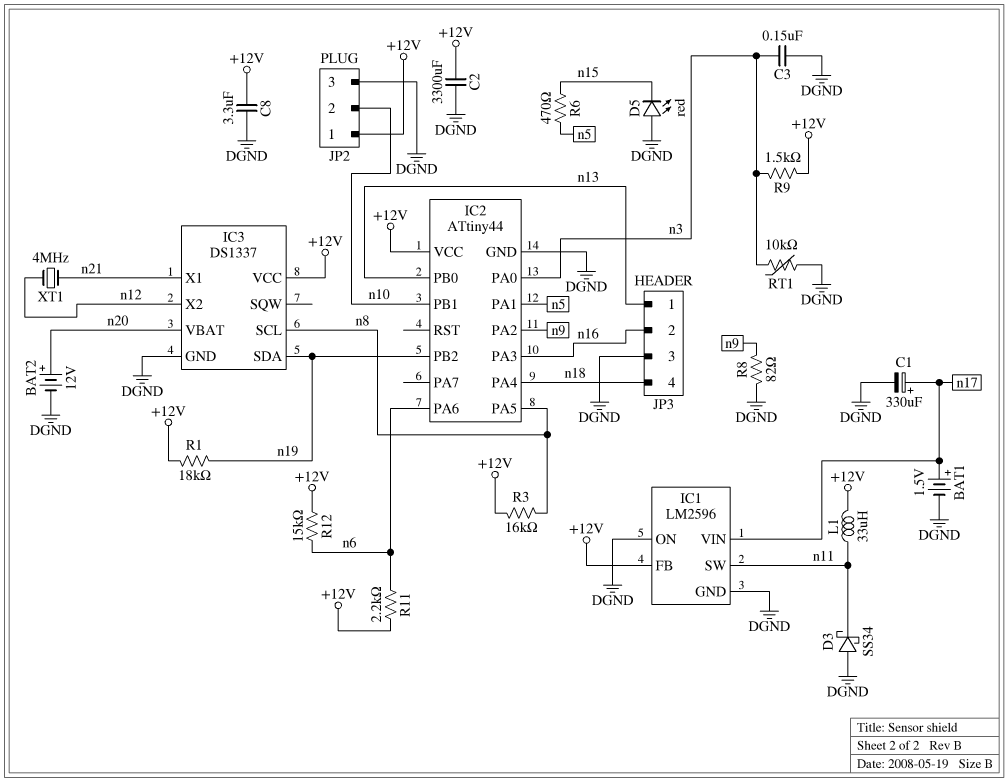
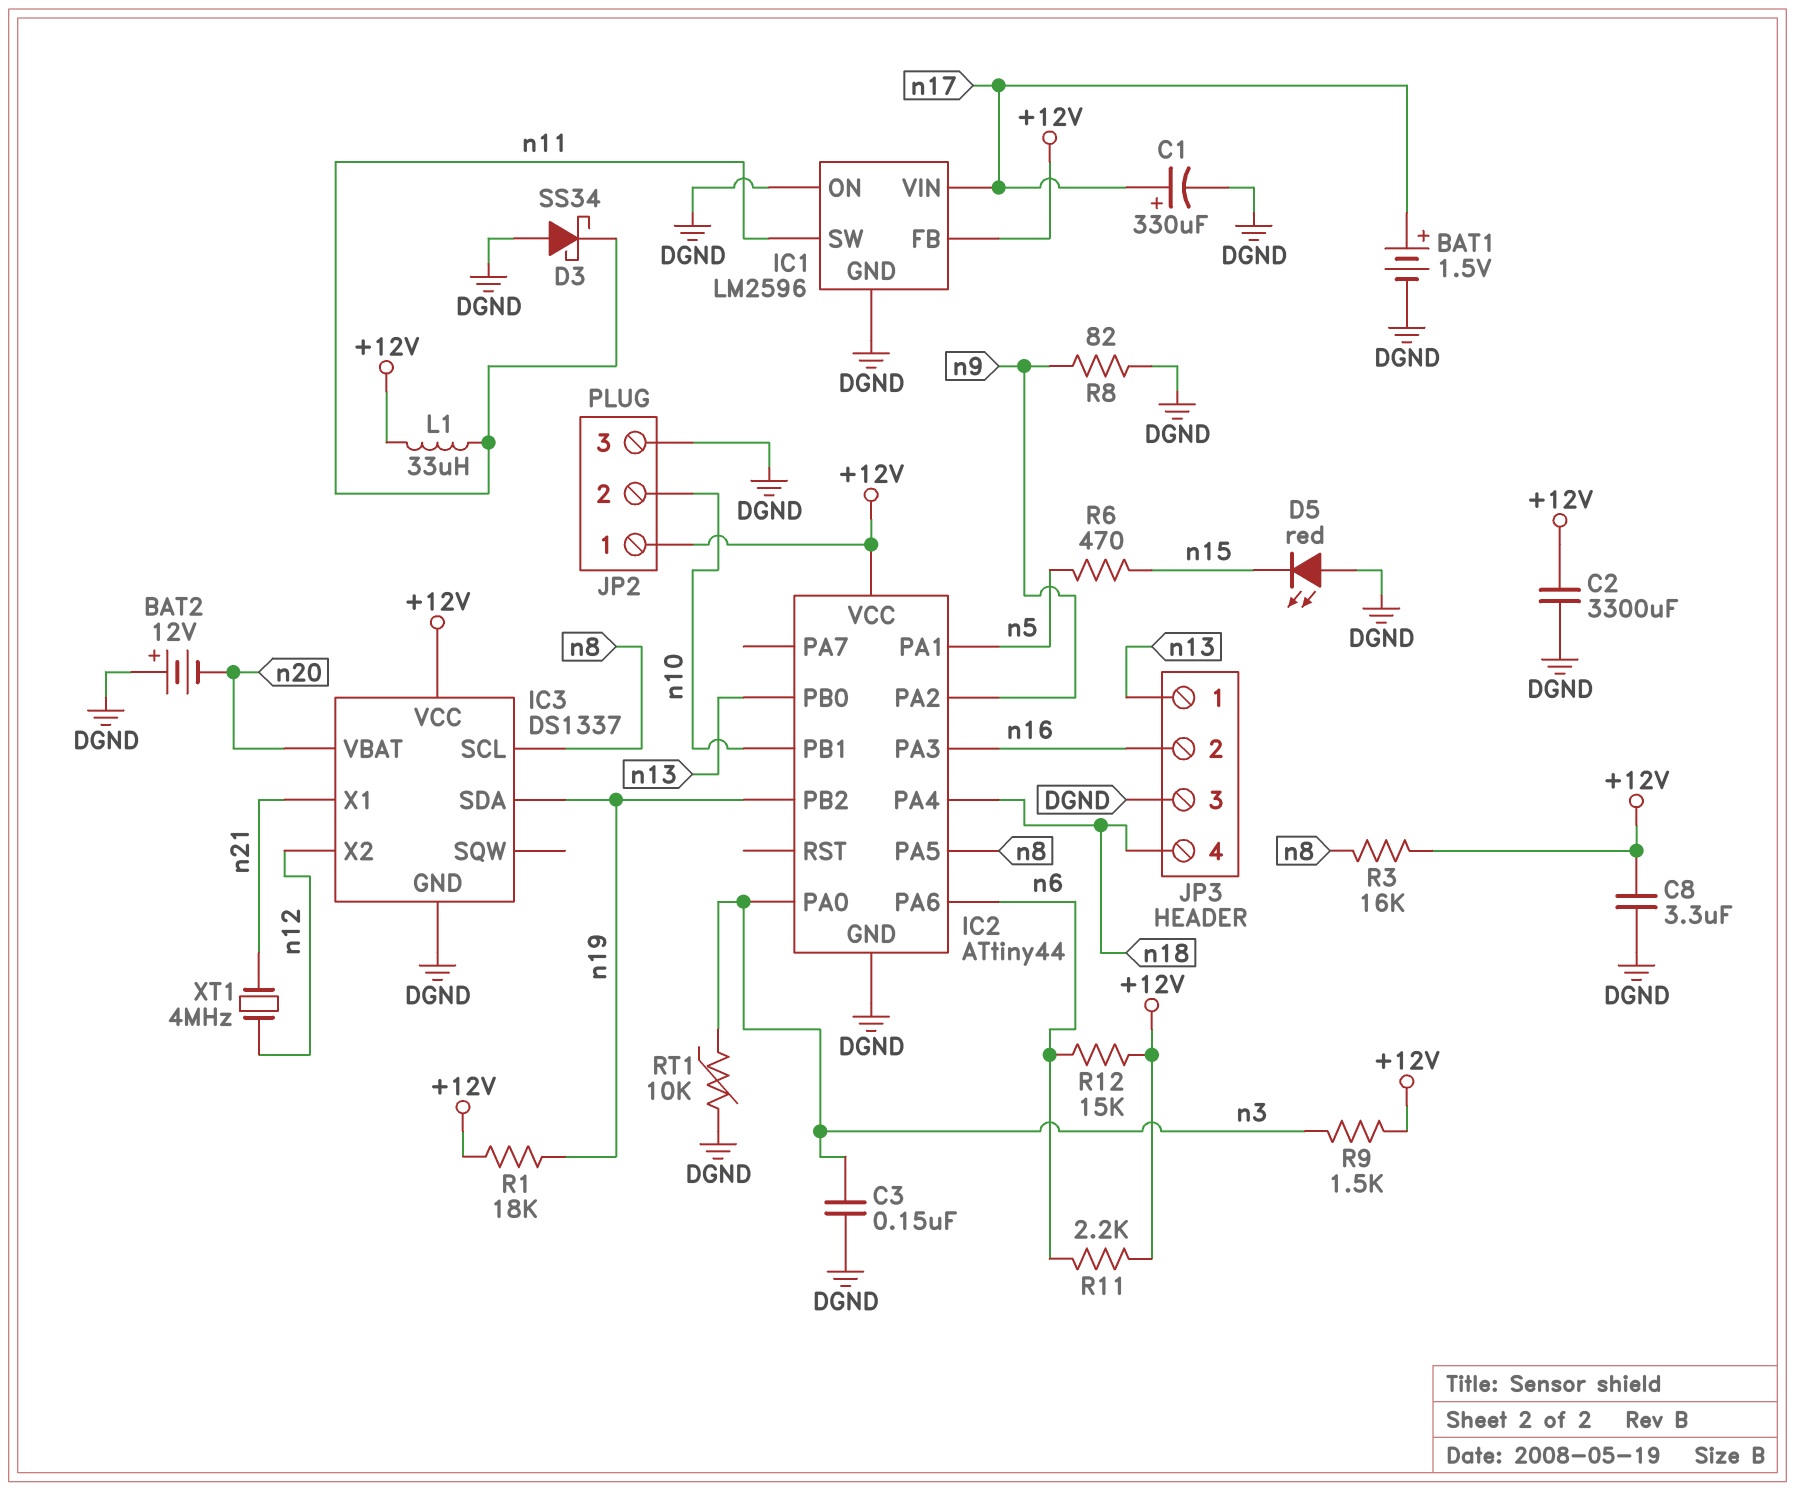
BAT2: 12V (plus n20, minus DGND) -> 12V (plus DGND, minus n20)

